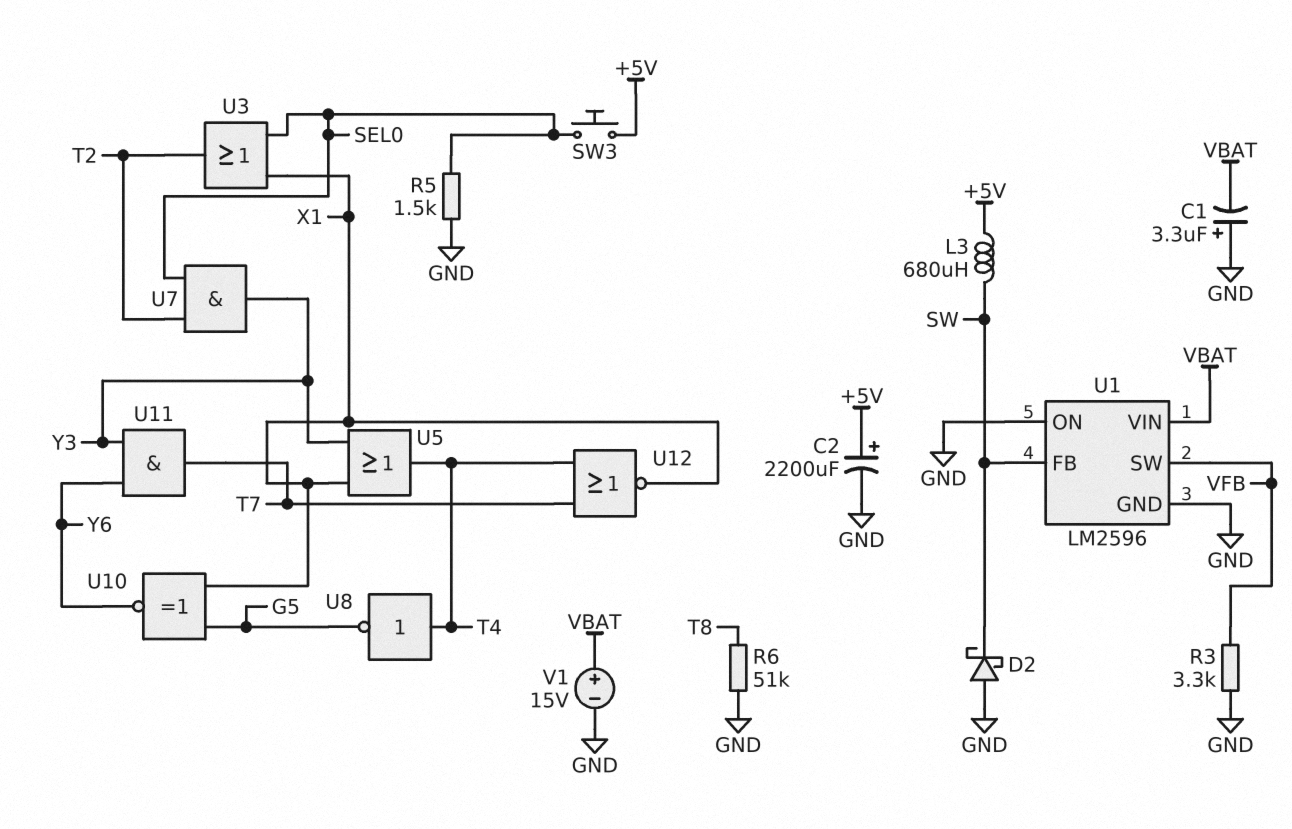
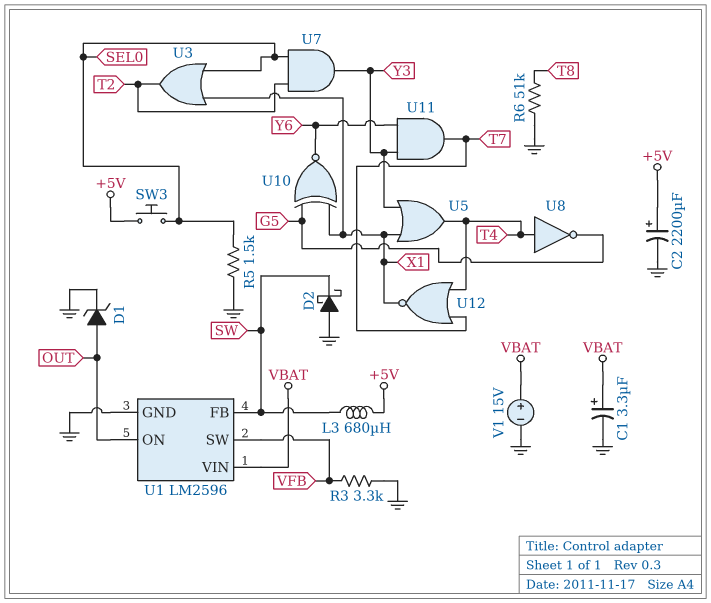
C1: 3.3uF (plus GND, minus VBAT) -> 3.3uF (plus VBAT, minus GND)
D1: none -> zener (A OUT, K GND)
U1 pin ON: GND -> OUT

